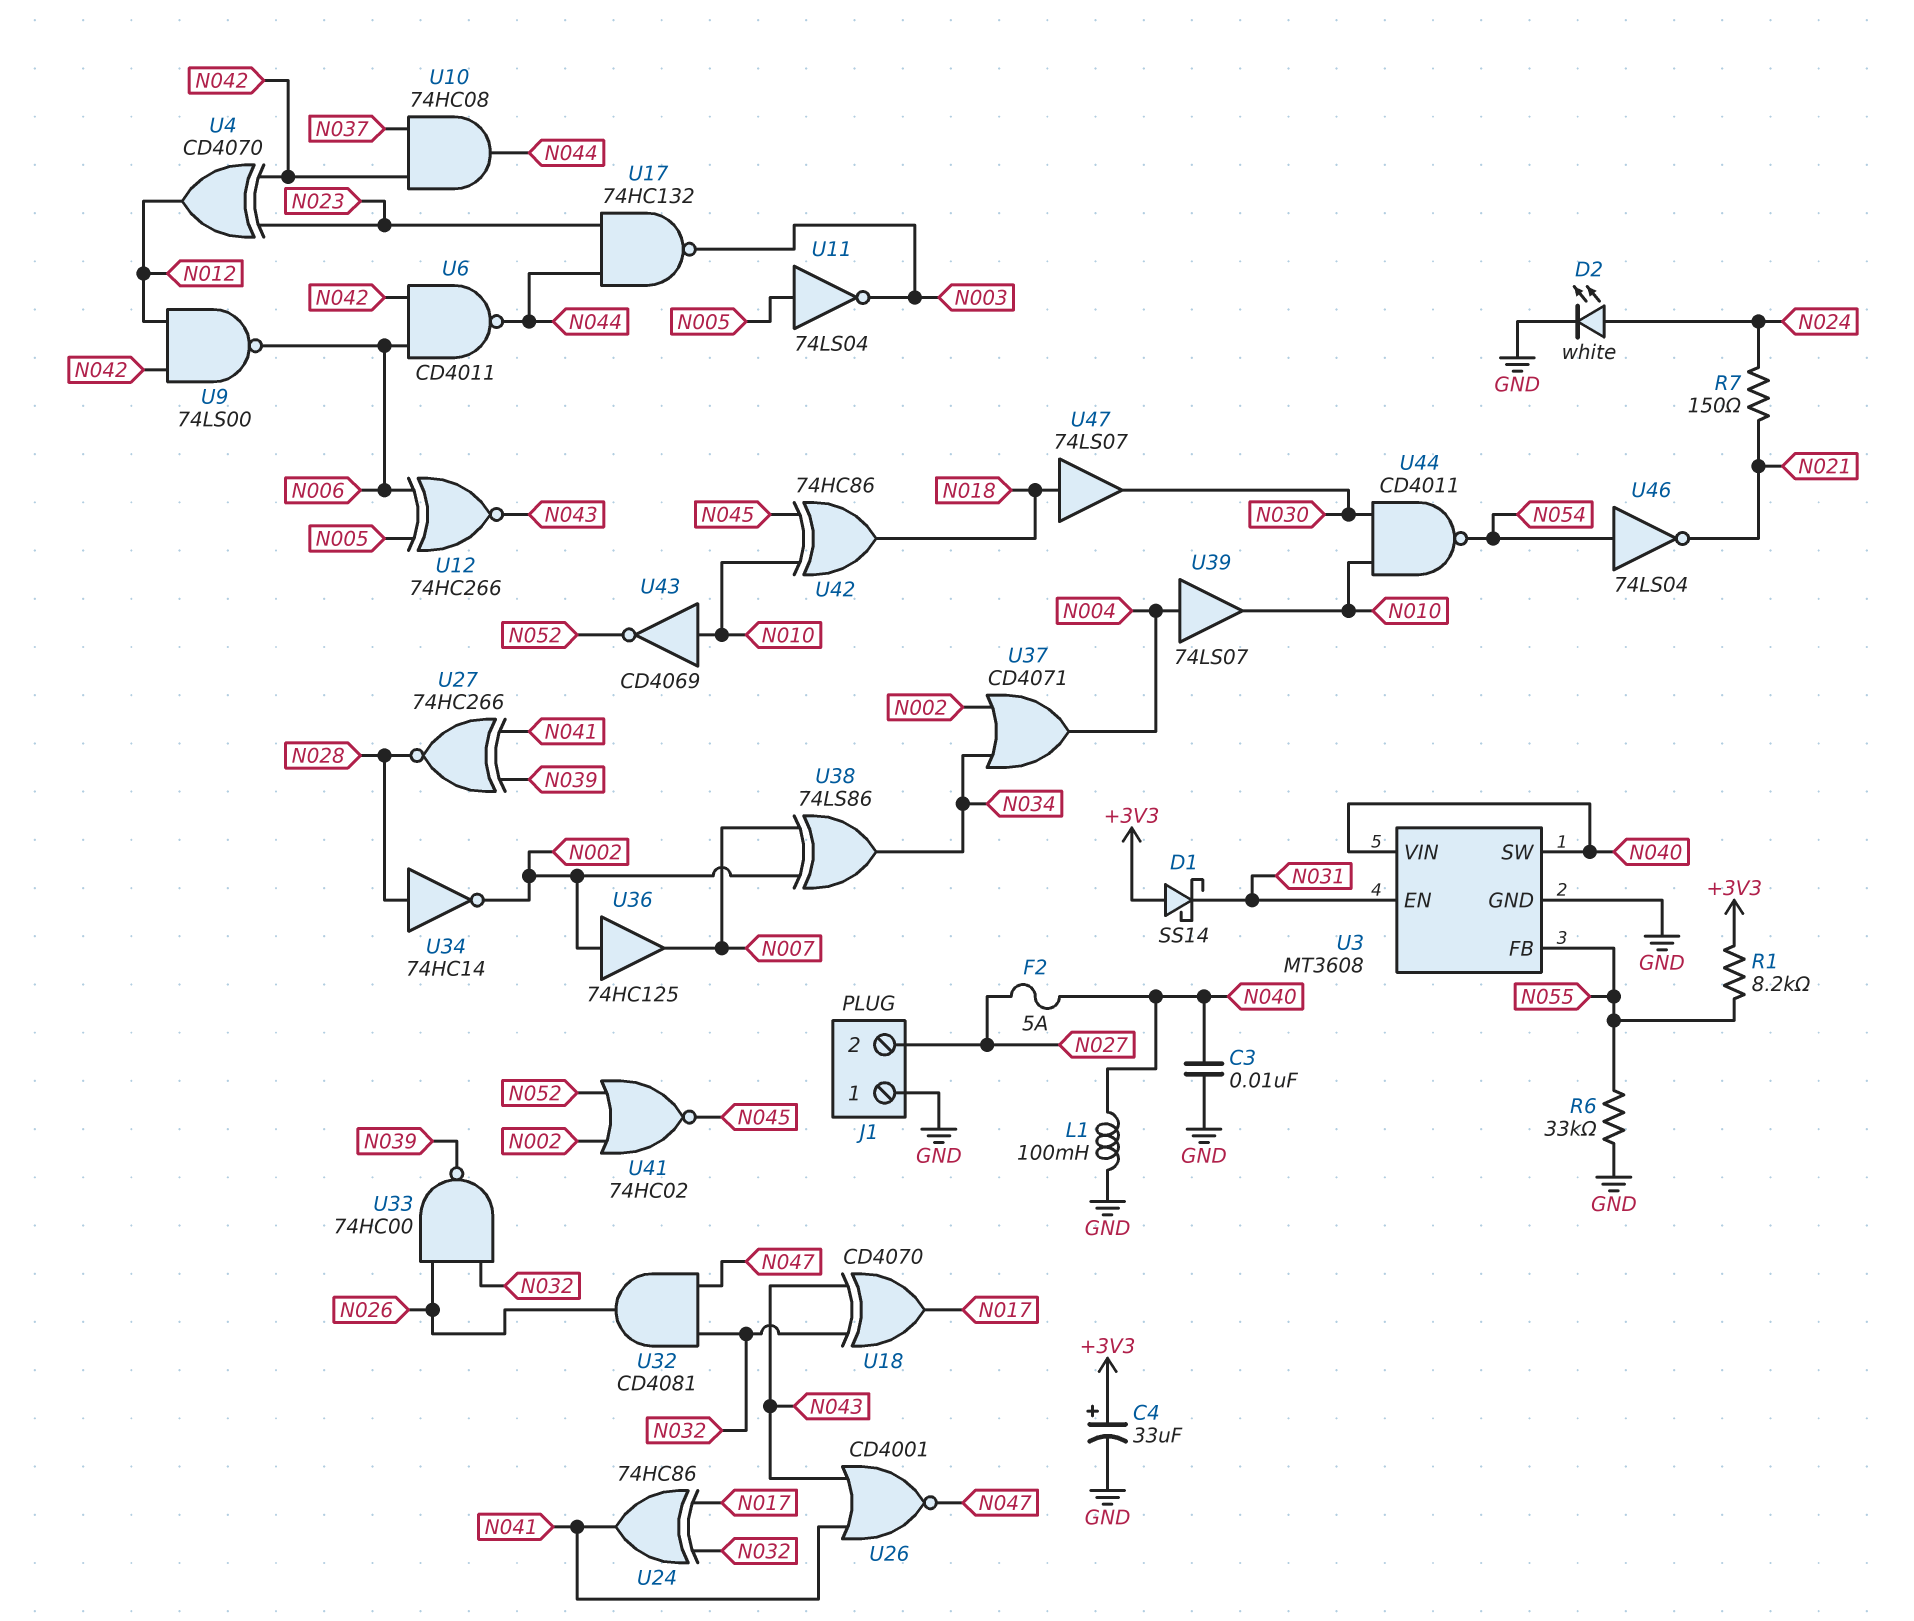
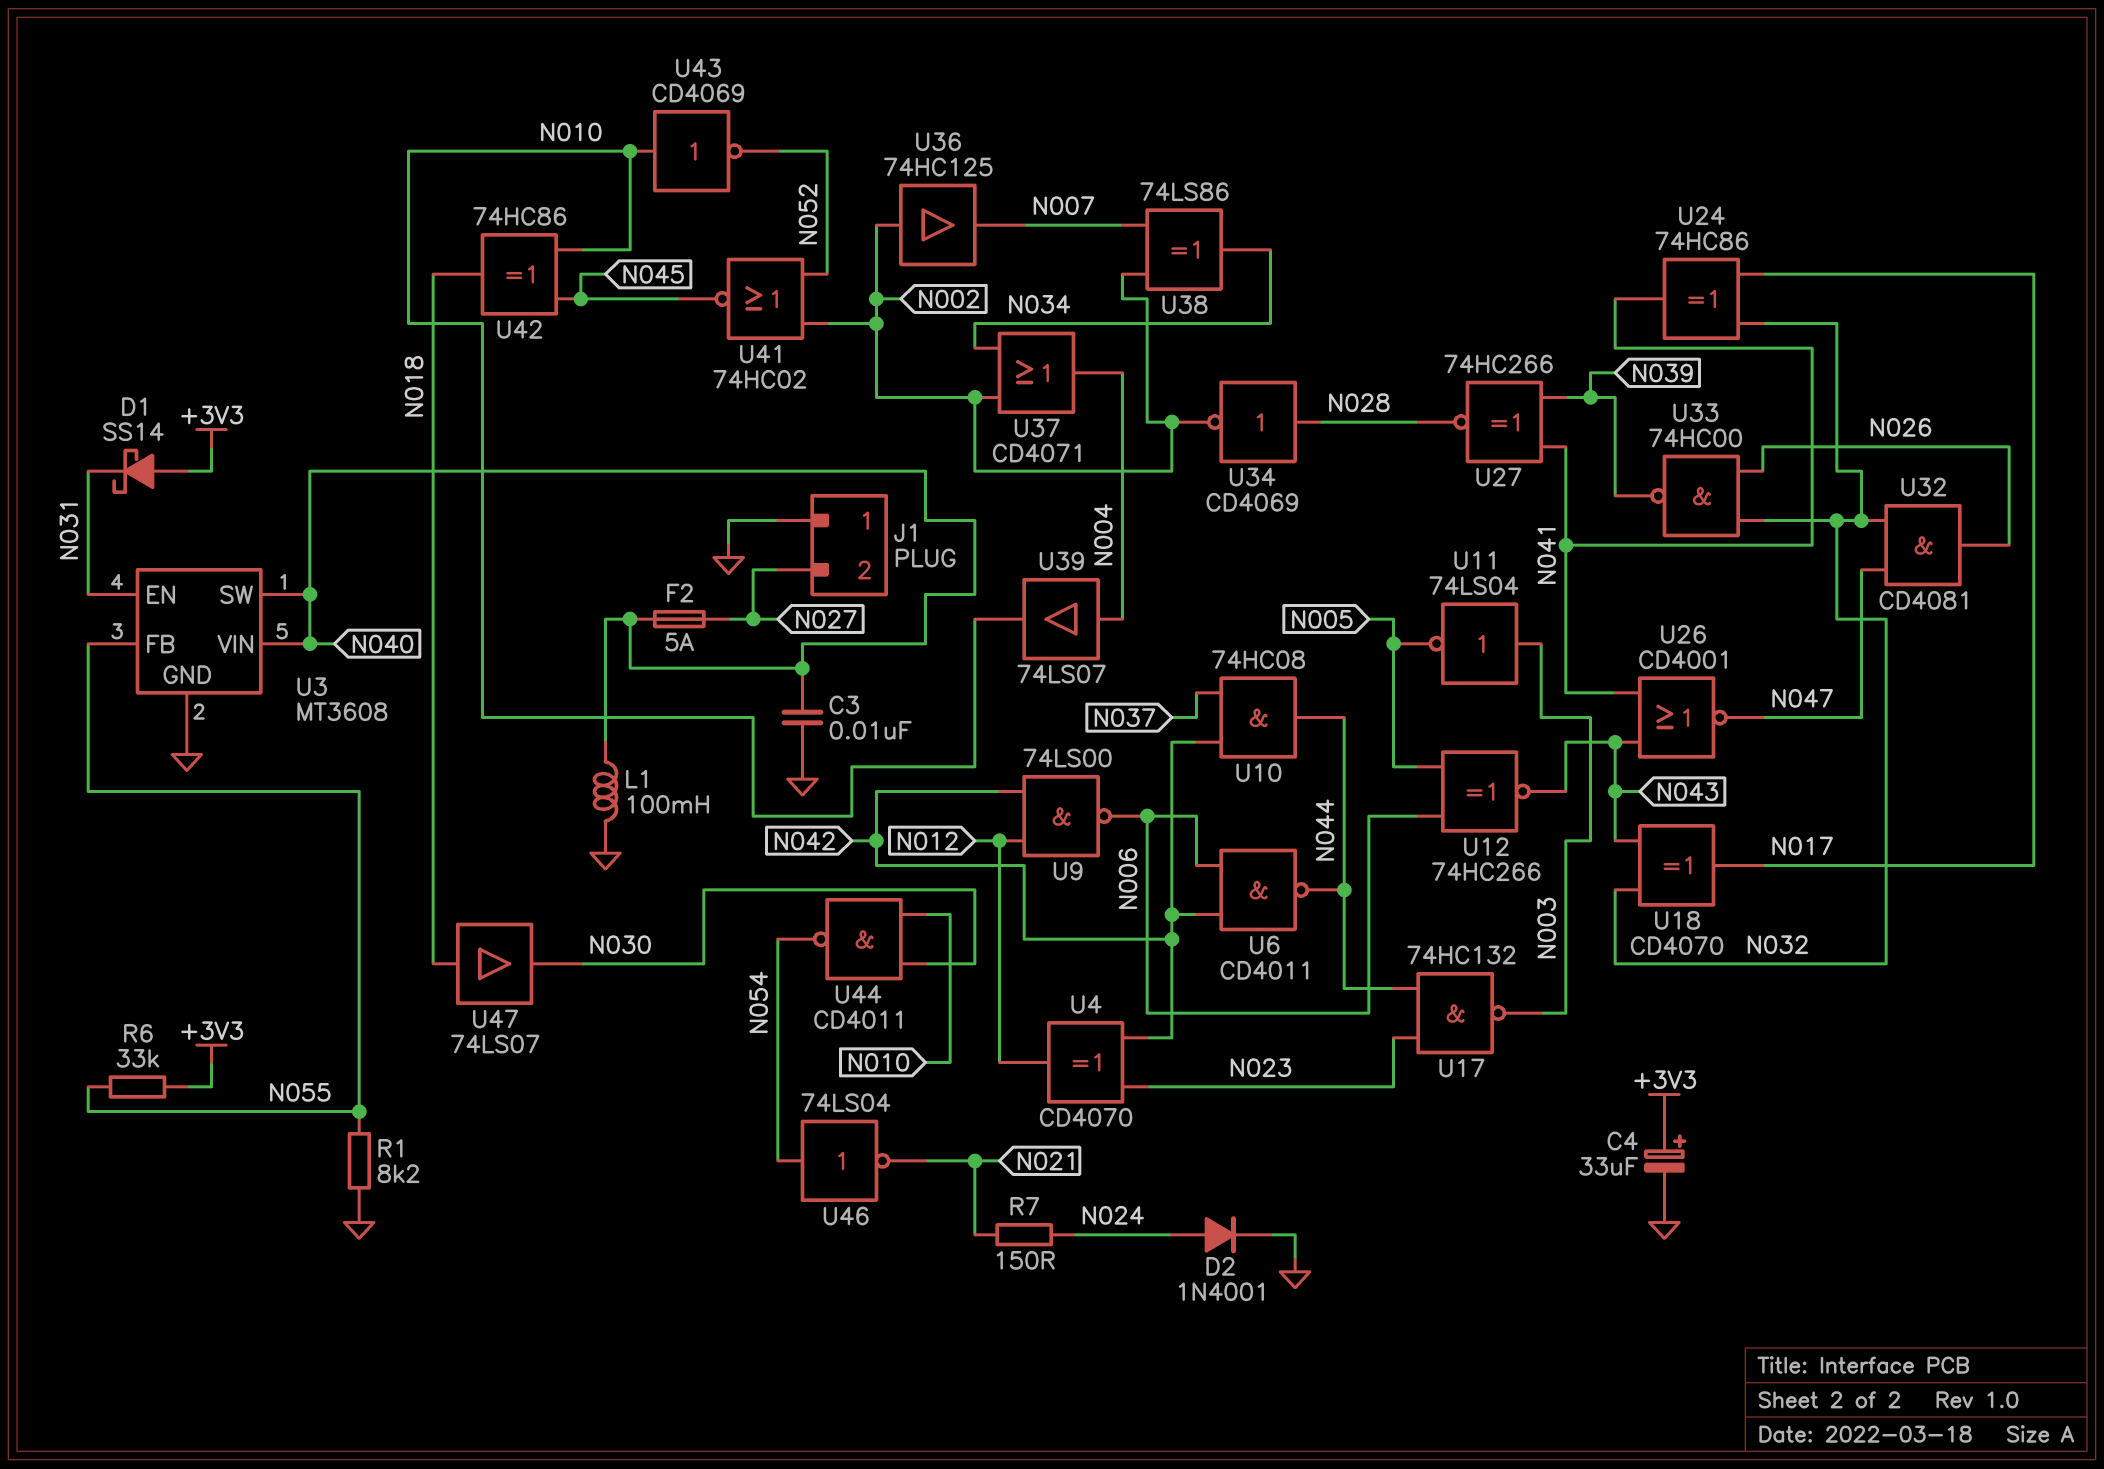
D2: LED white (A N024, K GND) -> diode 1N4001 (A N024, K GND)
R1: 8.2k (+3V3, N055) -> 8.2k (GND, N055)
R6: 33k (GND, N055) -> 33k (+3V3, N055)
U11: NOT 74LS04 (in N005, out N003) -> NOT 74LS04 (in N003, out N005)
U34: NOT 74HC14 (in N028, out N002) -> NOT CD4069 (in N028, out N002)

